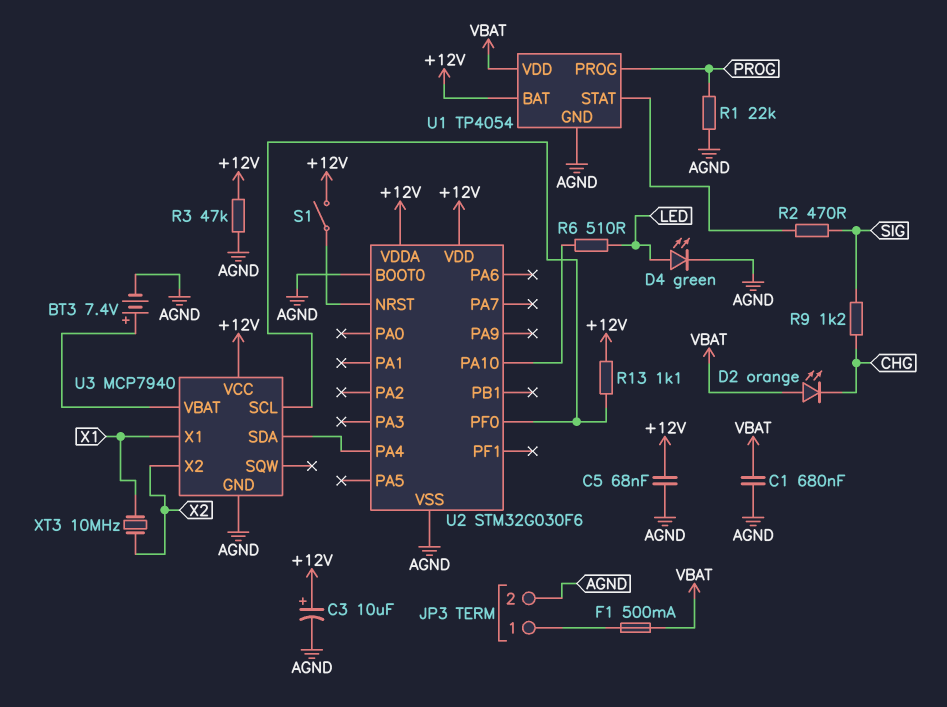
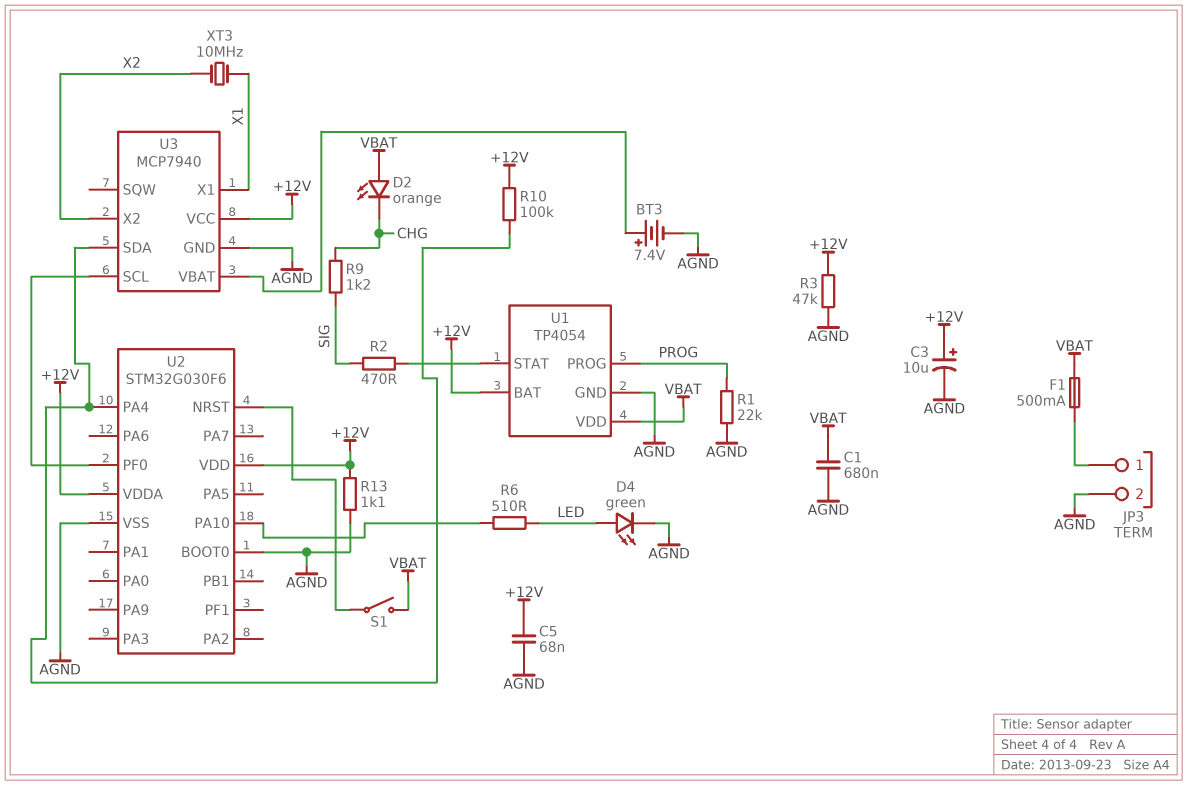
R10: none -> 100k (+12V, U2/PA4)
R13: 1.1k (+12V, U2/PF0) -> 1.1k (+12V, AGND)
S1: switch (+12V, U2/NRST) -> switch (U2/NRST, VBAT)

